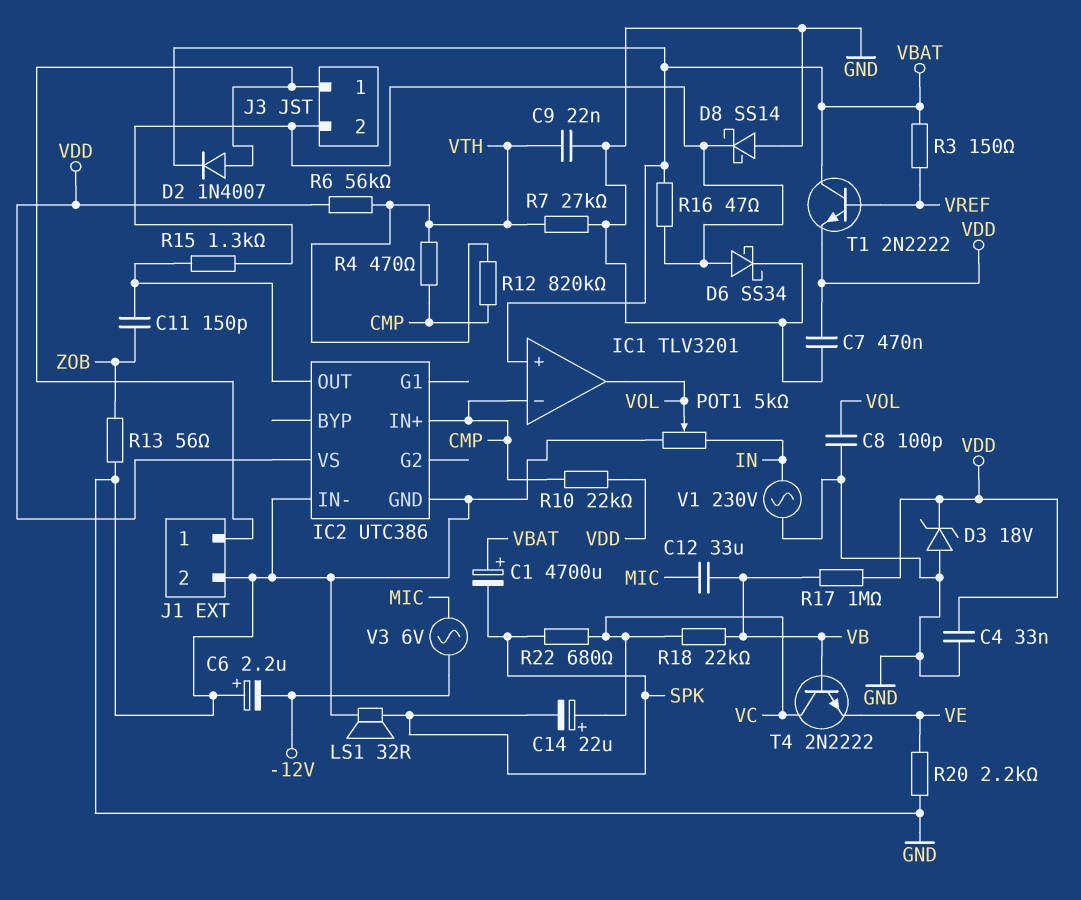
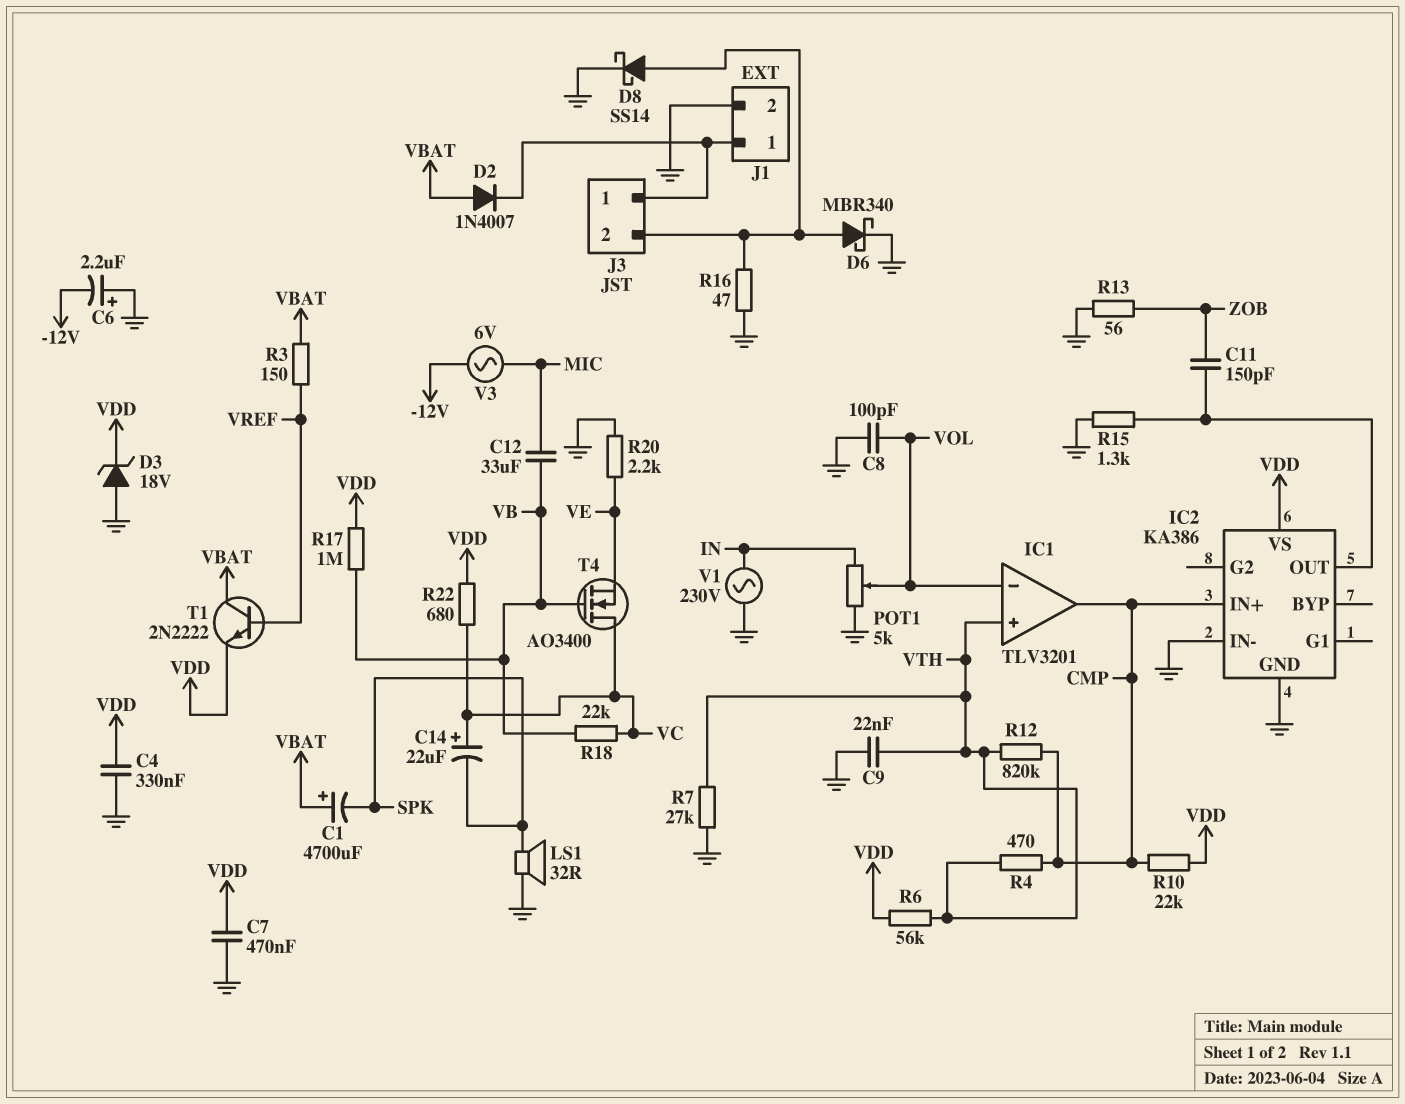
C4: 33nF (GND, VDD) -> 330nF (GND, VDD)
D2: diode 1N4007 (A J1/1, K VBAT) -> diode 1N4007 (A VBAT, K J1/1)
D6: schottky SS34 (A J3/2, K GND) -> schottky MBR340 (A J3/2, K GND)
D8: schottky SS14 (A GND, K J3/2) -> schottky SS14 (A J3/2, K GND)
IC1 pin in+: VBAT -> VTH
IC1 pin in-: CMP -> VOL
IC1 pin out: VOL -> CMP
IC2: UTC386 -> KA386
R15: 1.3k (IC2/OUT, J3/2) -> 1.3k (GND, IC2/OUT)
R16: 47 (J3/2, VBAT) -> 47 (GND, J3/2)
R22: 680 (SPK, VC) -> 680 (VC, VDD)
T4: NPN 2N2222 (B VB, C VC, E VE) -> NMOS AO3400 (G VB, D VC, S VE)

